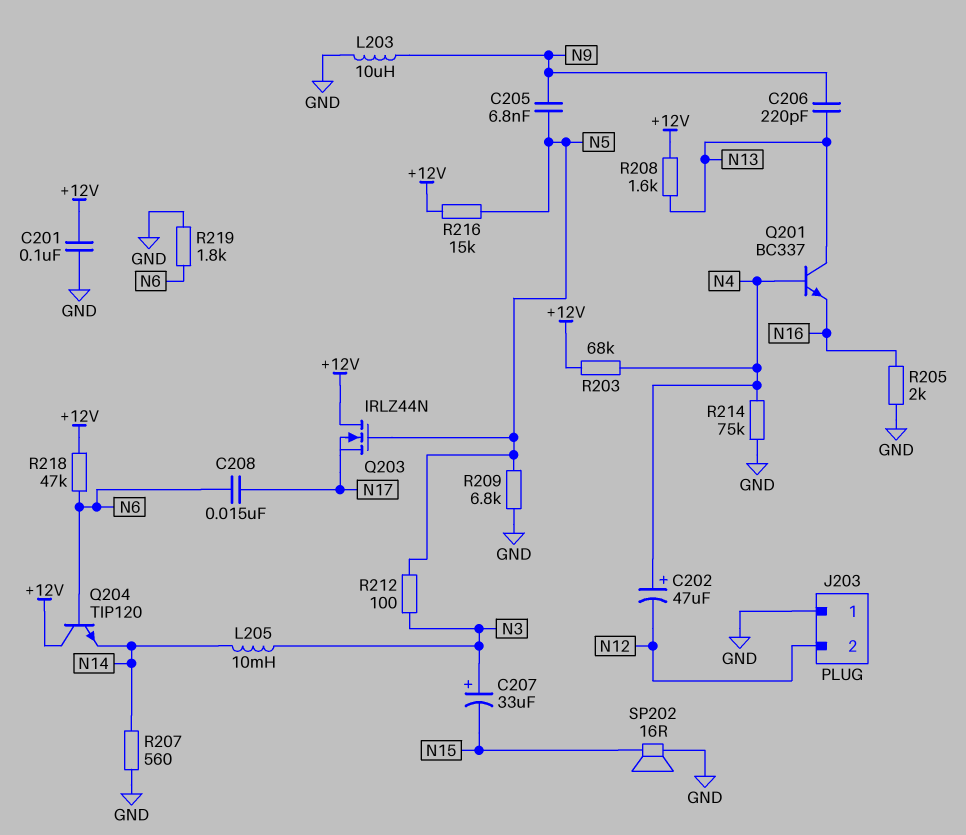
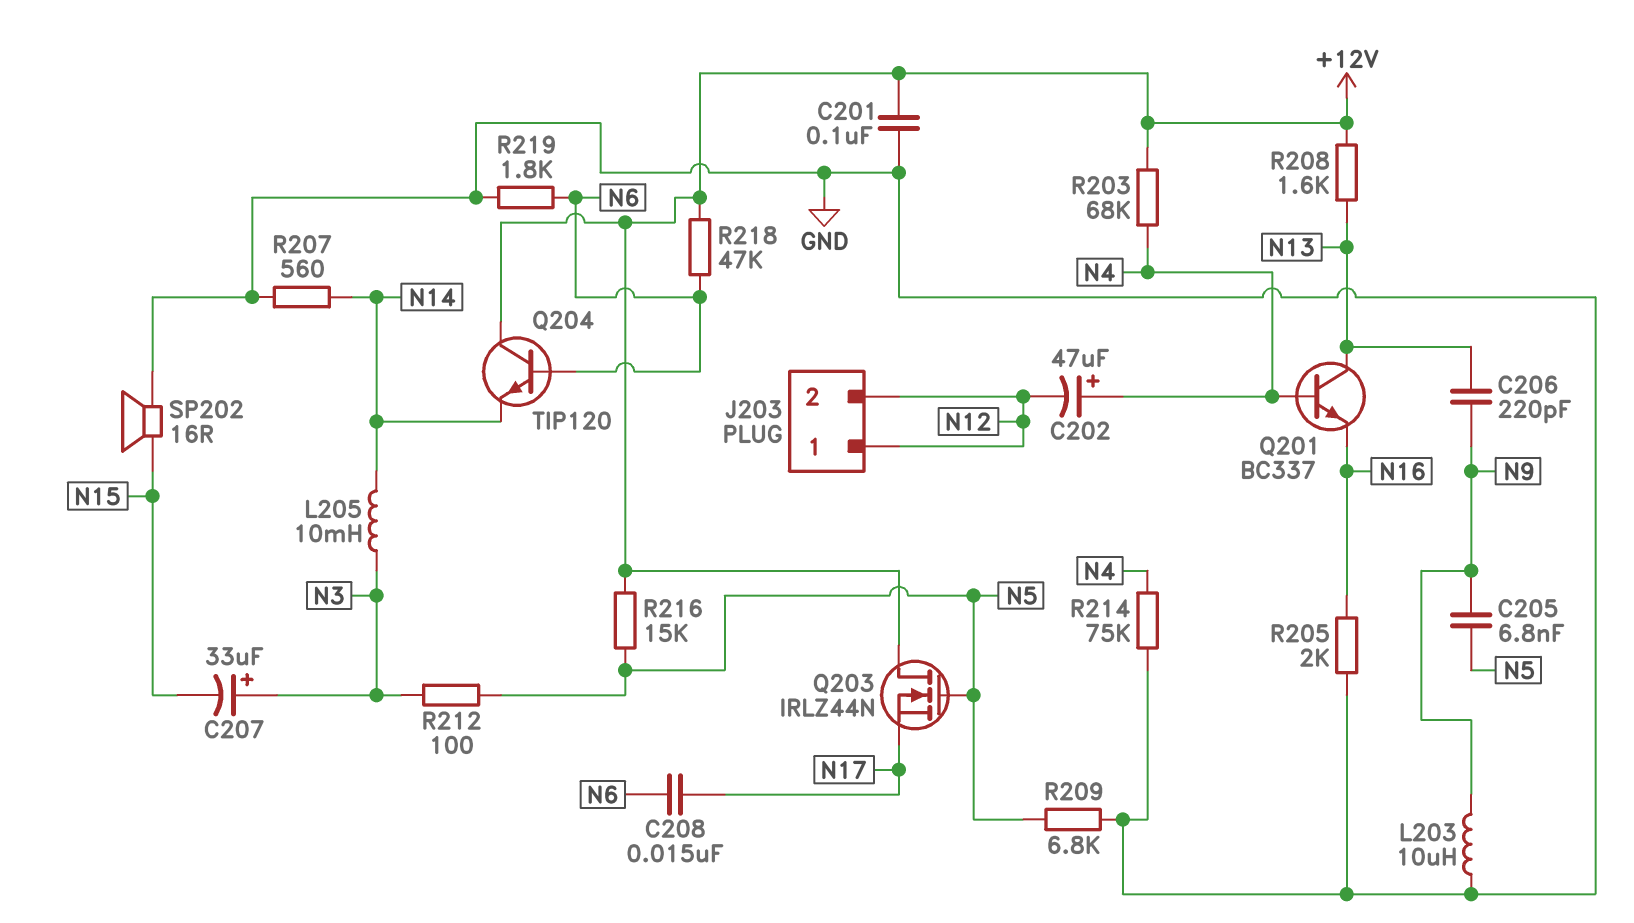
J203 pin 1: GND -> N12

